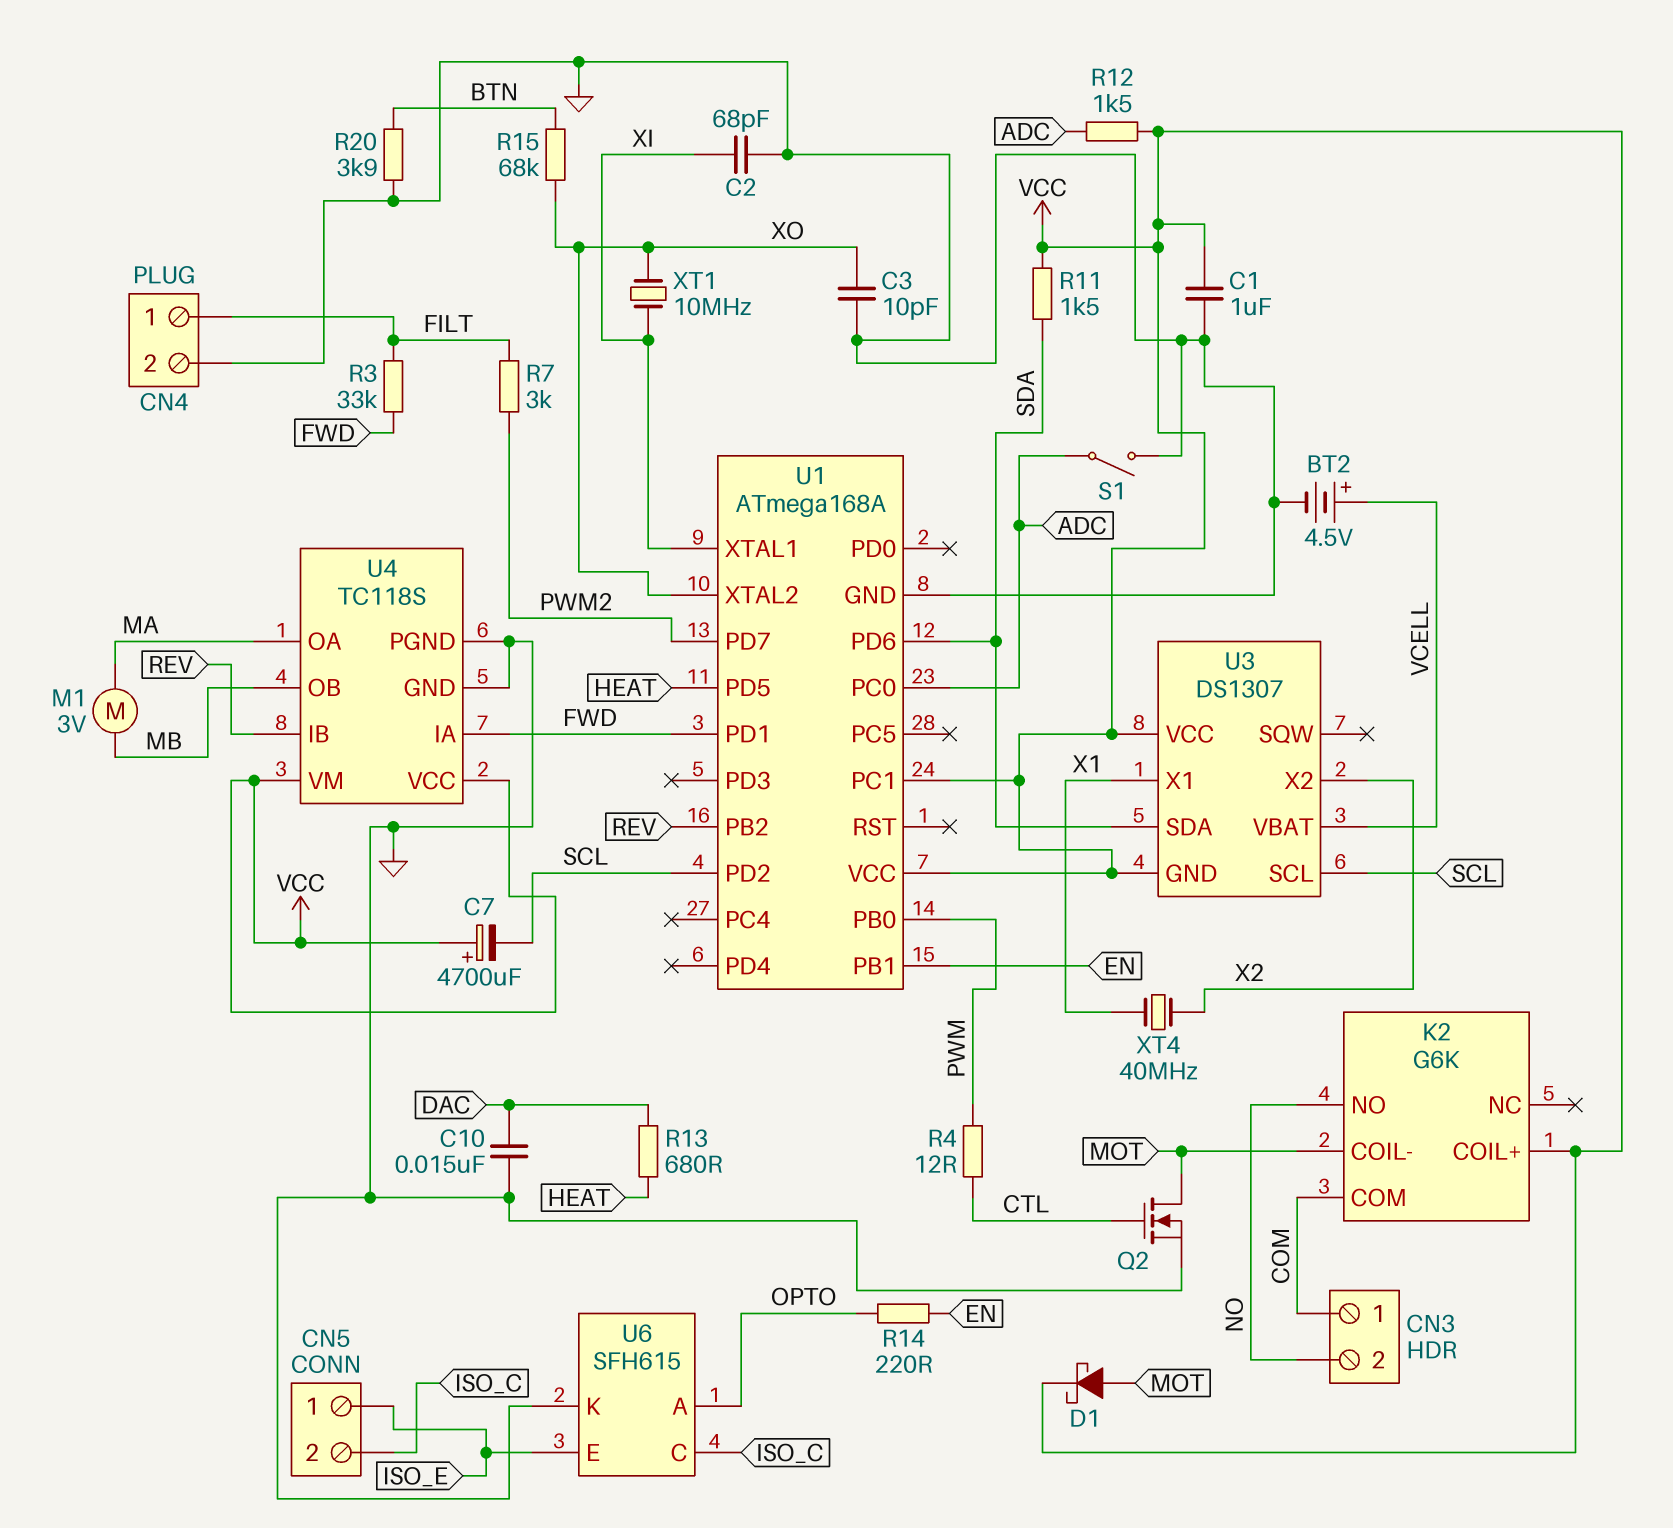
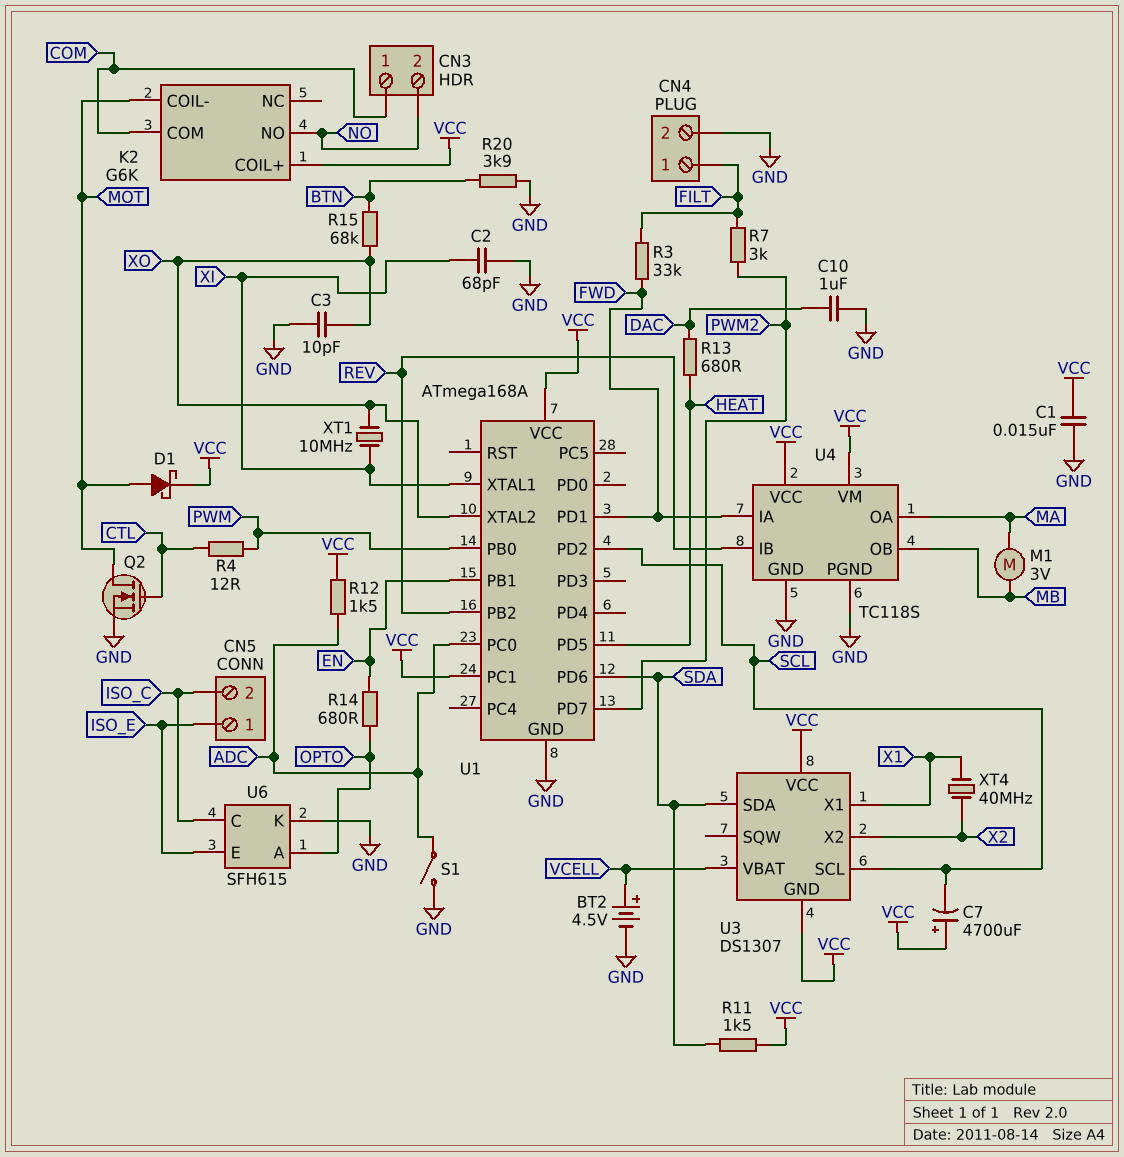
C1: 1uF (GND, VCC) -> 15nF (GND, VCC)
C10: 15nF (DAC, GND) -> 1uF (DAC, GND)
R14: 220 (EN, OPTO) -> 680 (EN, OPTO)

